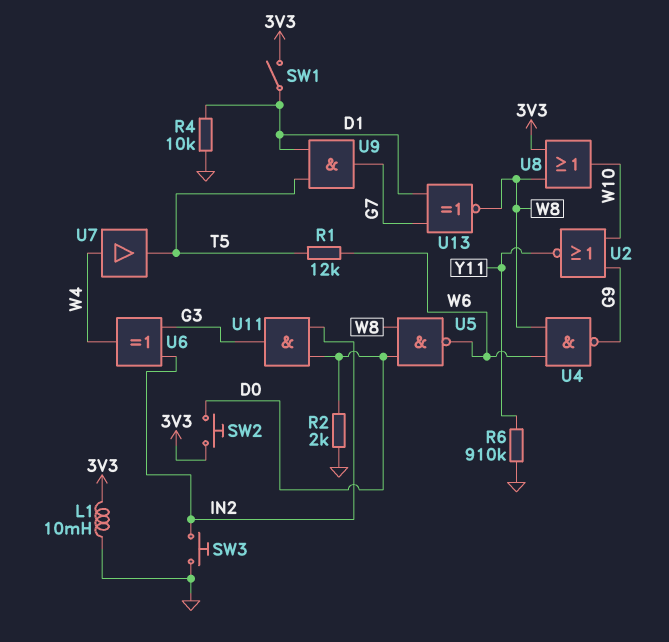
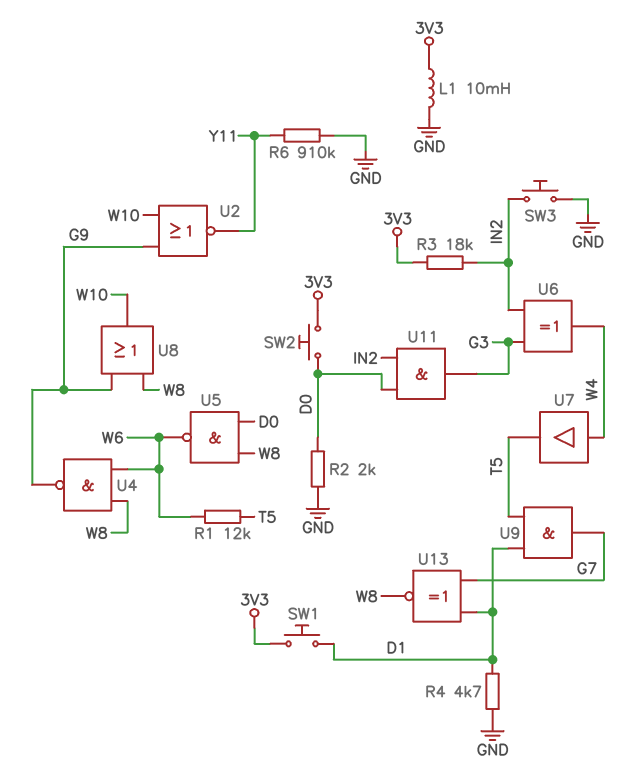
R3: none -> 18k (3V3, IN2)
R4: 10k (D1, GND) -> 4.7k (D1, GND)
SW1: switch (3V3, D1) -> button (3V3, D1)
U8: OR (in 3V3, in W8, out W10) -> OR (in G9, in W8, out W10)

